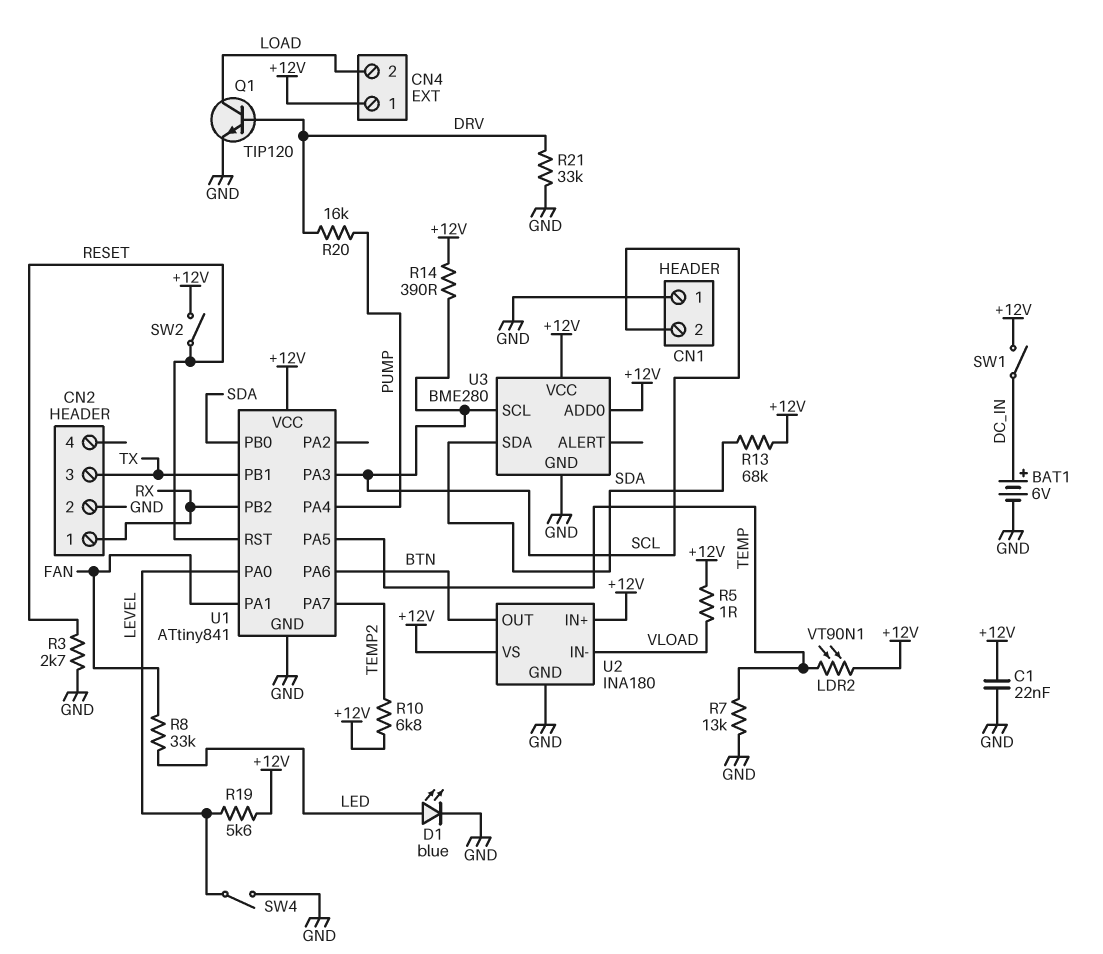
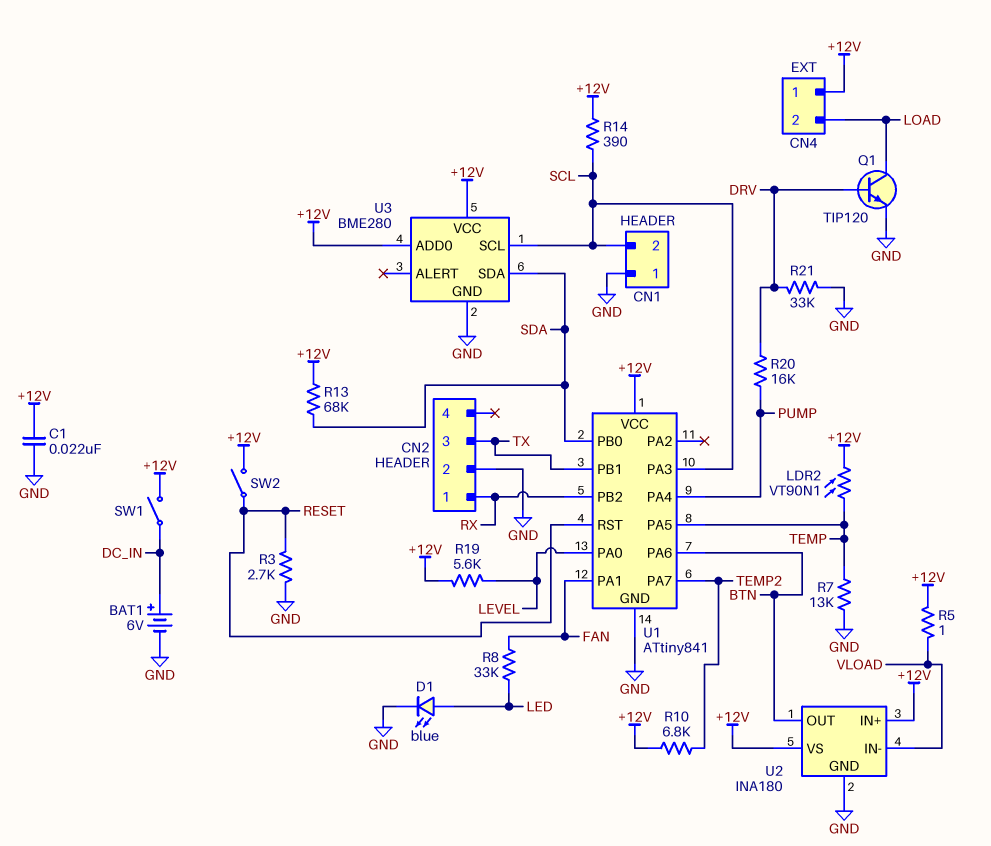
SW4: switch (GND, LEVEL) -> none

